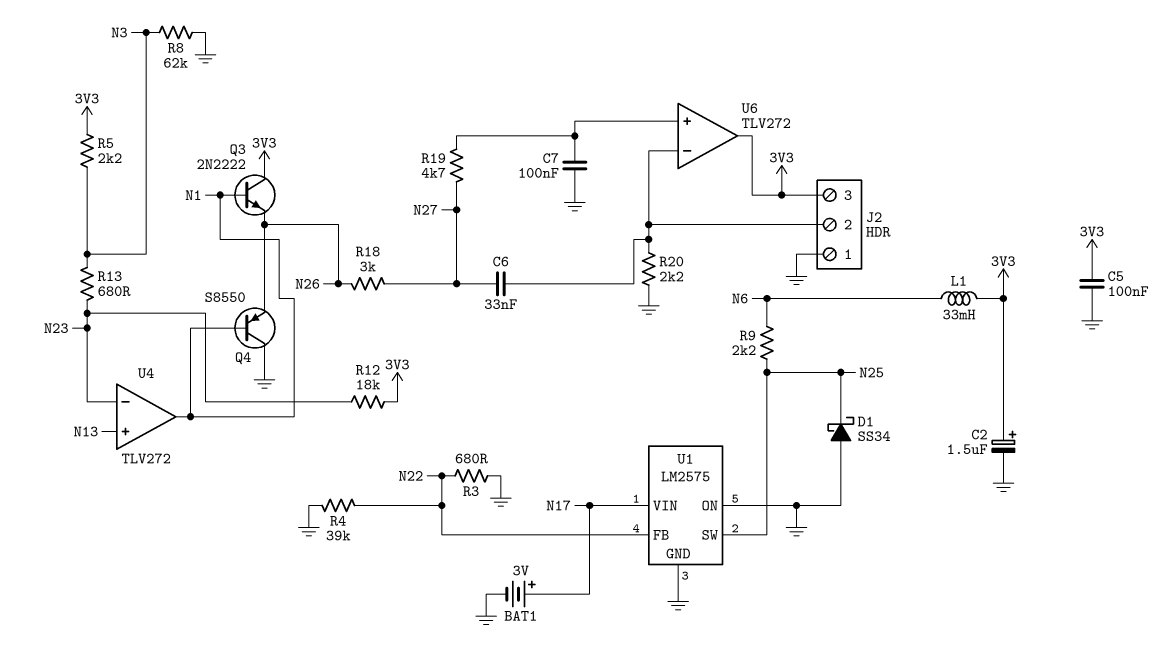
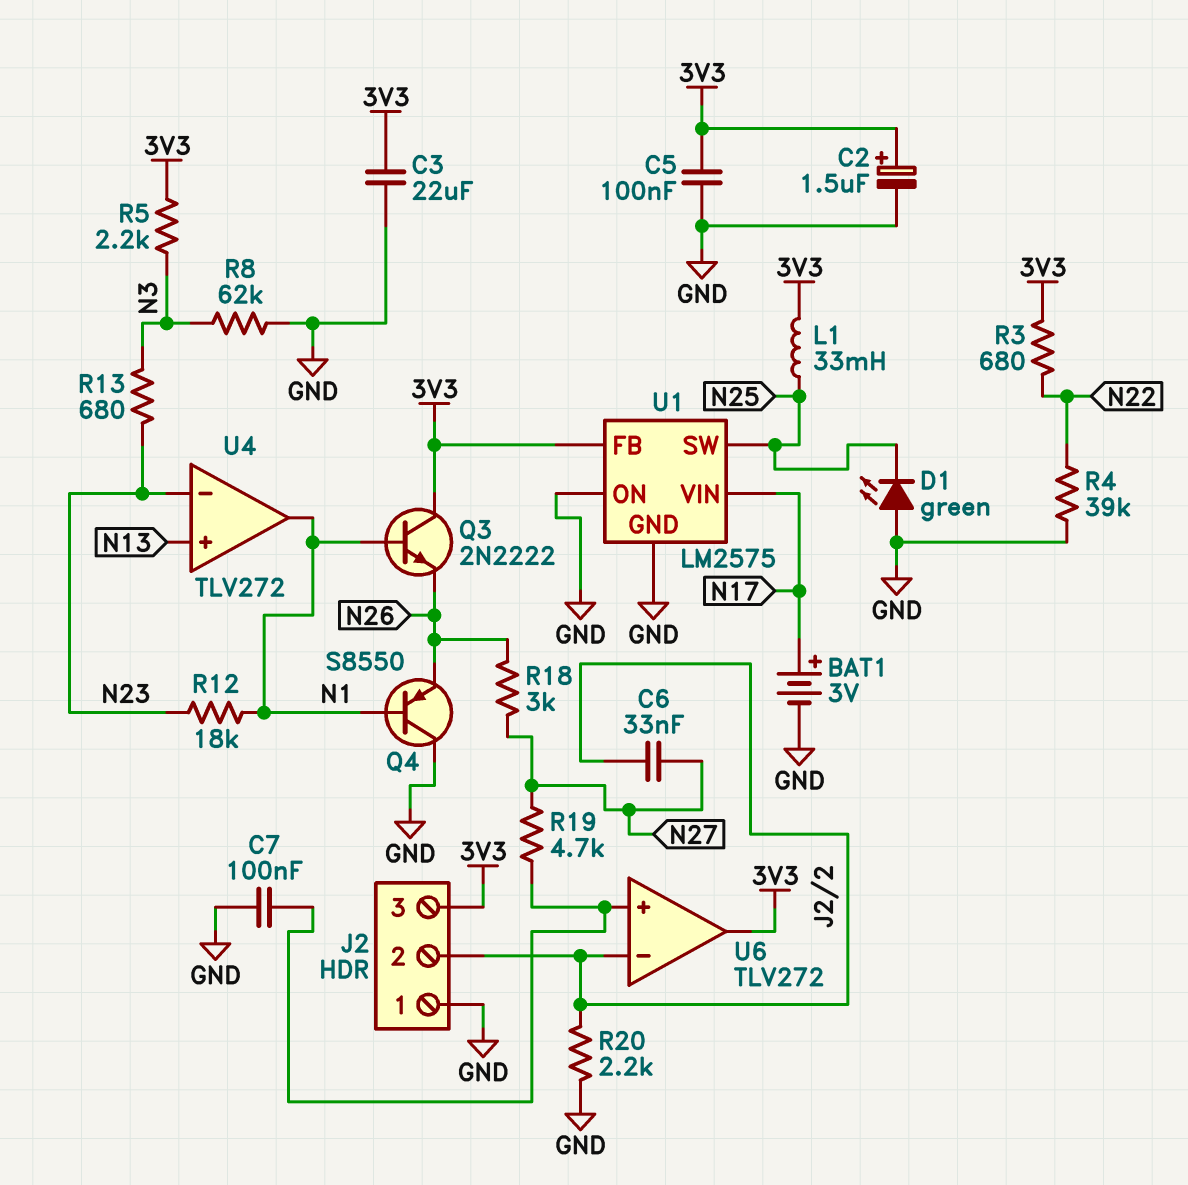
C3: none -> 22uF (3V3, GND)
D1: schottky SS34 (A GND, K N25) -> LED green (A GND, K N25)
L1: 33mH (3V3, N6) -> 33mH (3V3, N25)
R3: 680 (GND, N22) -> 680 (3V3, N22)
R9: 2.2k (N6, N25) -> none
R12: 18k (3V3, N23) -> 18k (N1, N23)
U1 pin FB: N22 -> 3V3

